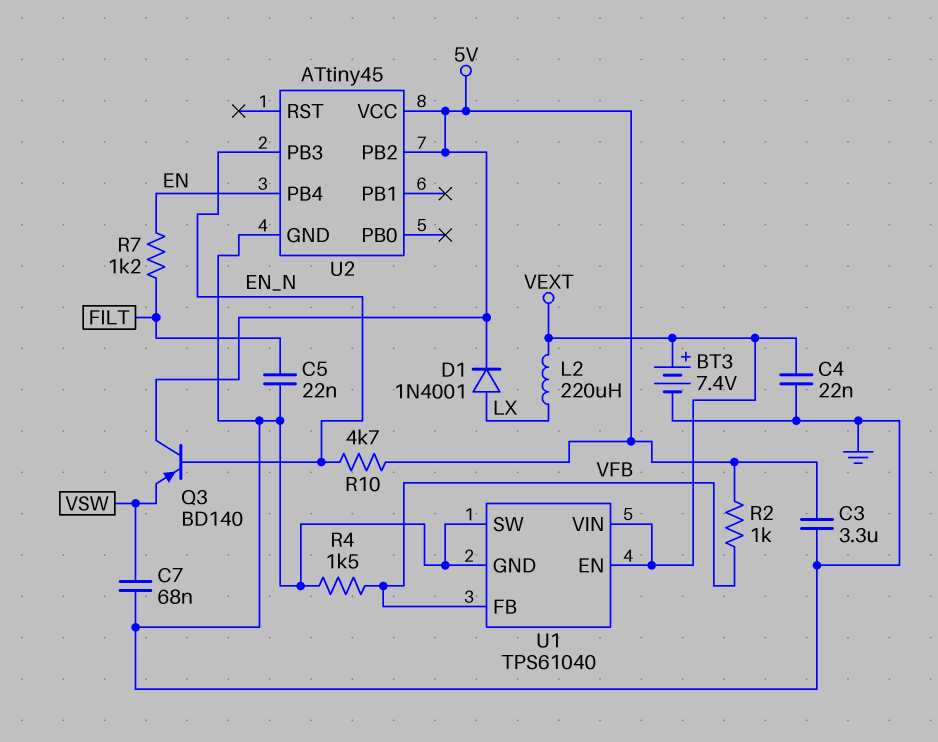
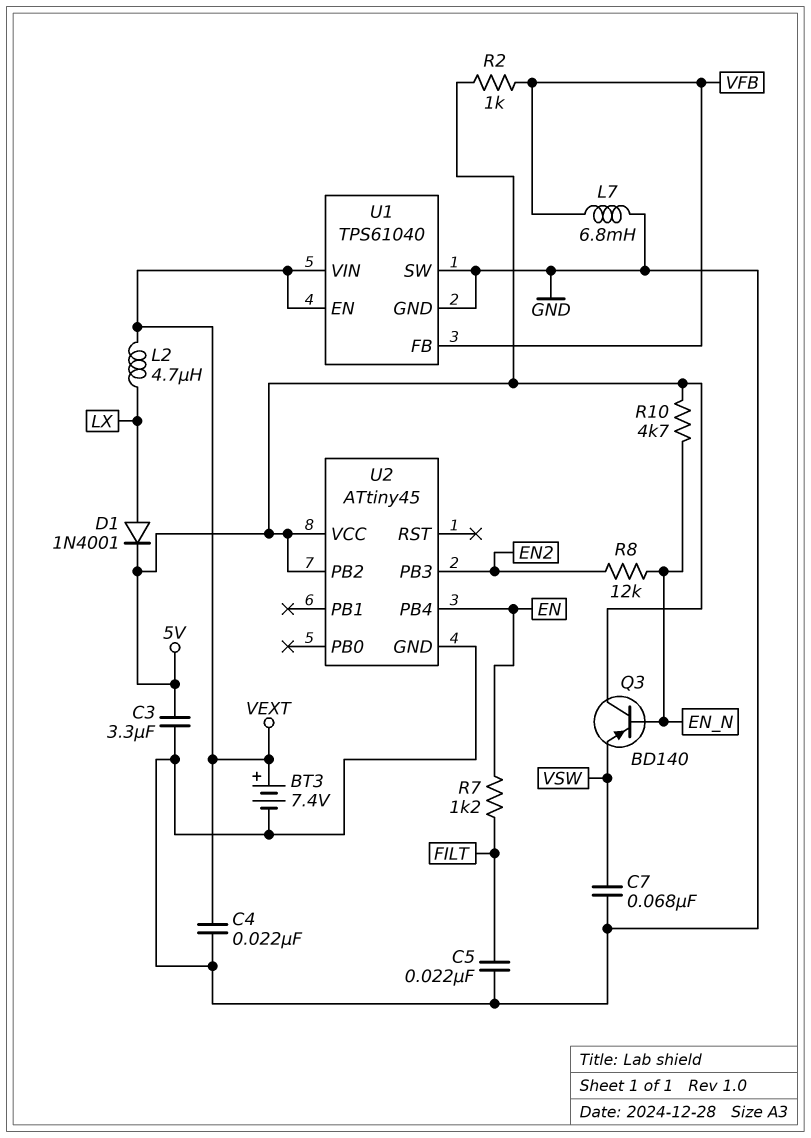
L2: 220uH (LX, VEXT) -> 4.7uH (LX, VEXT)
L7: none -> 6.8mH (GND, VFB)
R4: 1.5k (GND, VFB) -> none
R8: none -> 12k (EN2, EN_N)
U2 pin PB3: EN_N -> EN2

